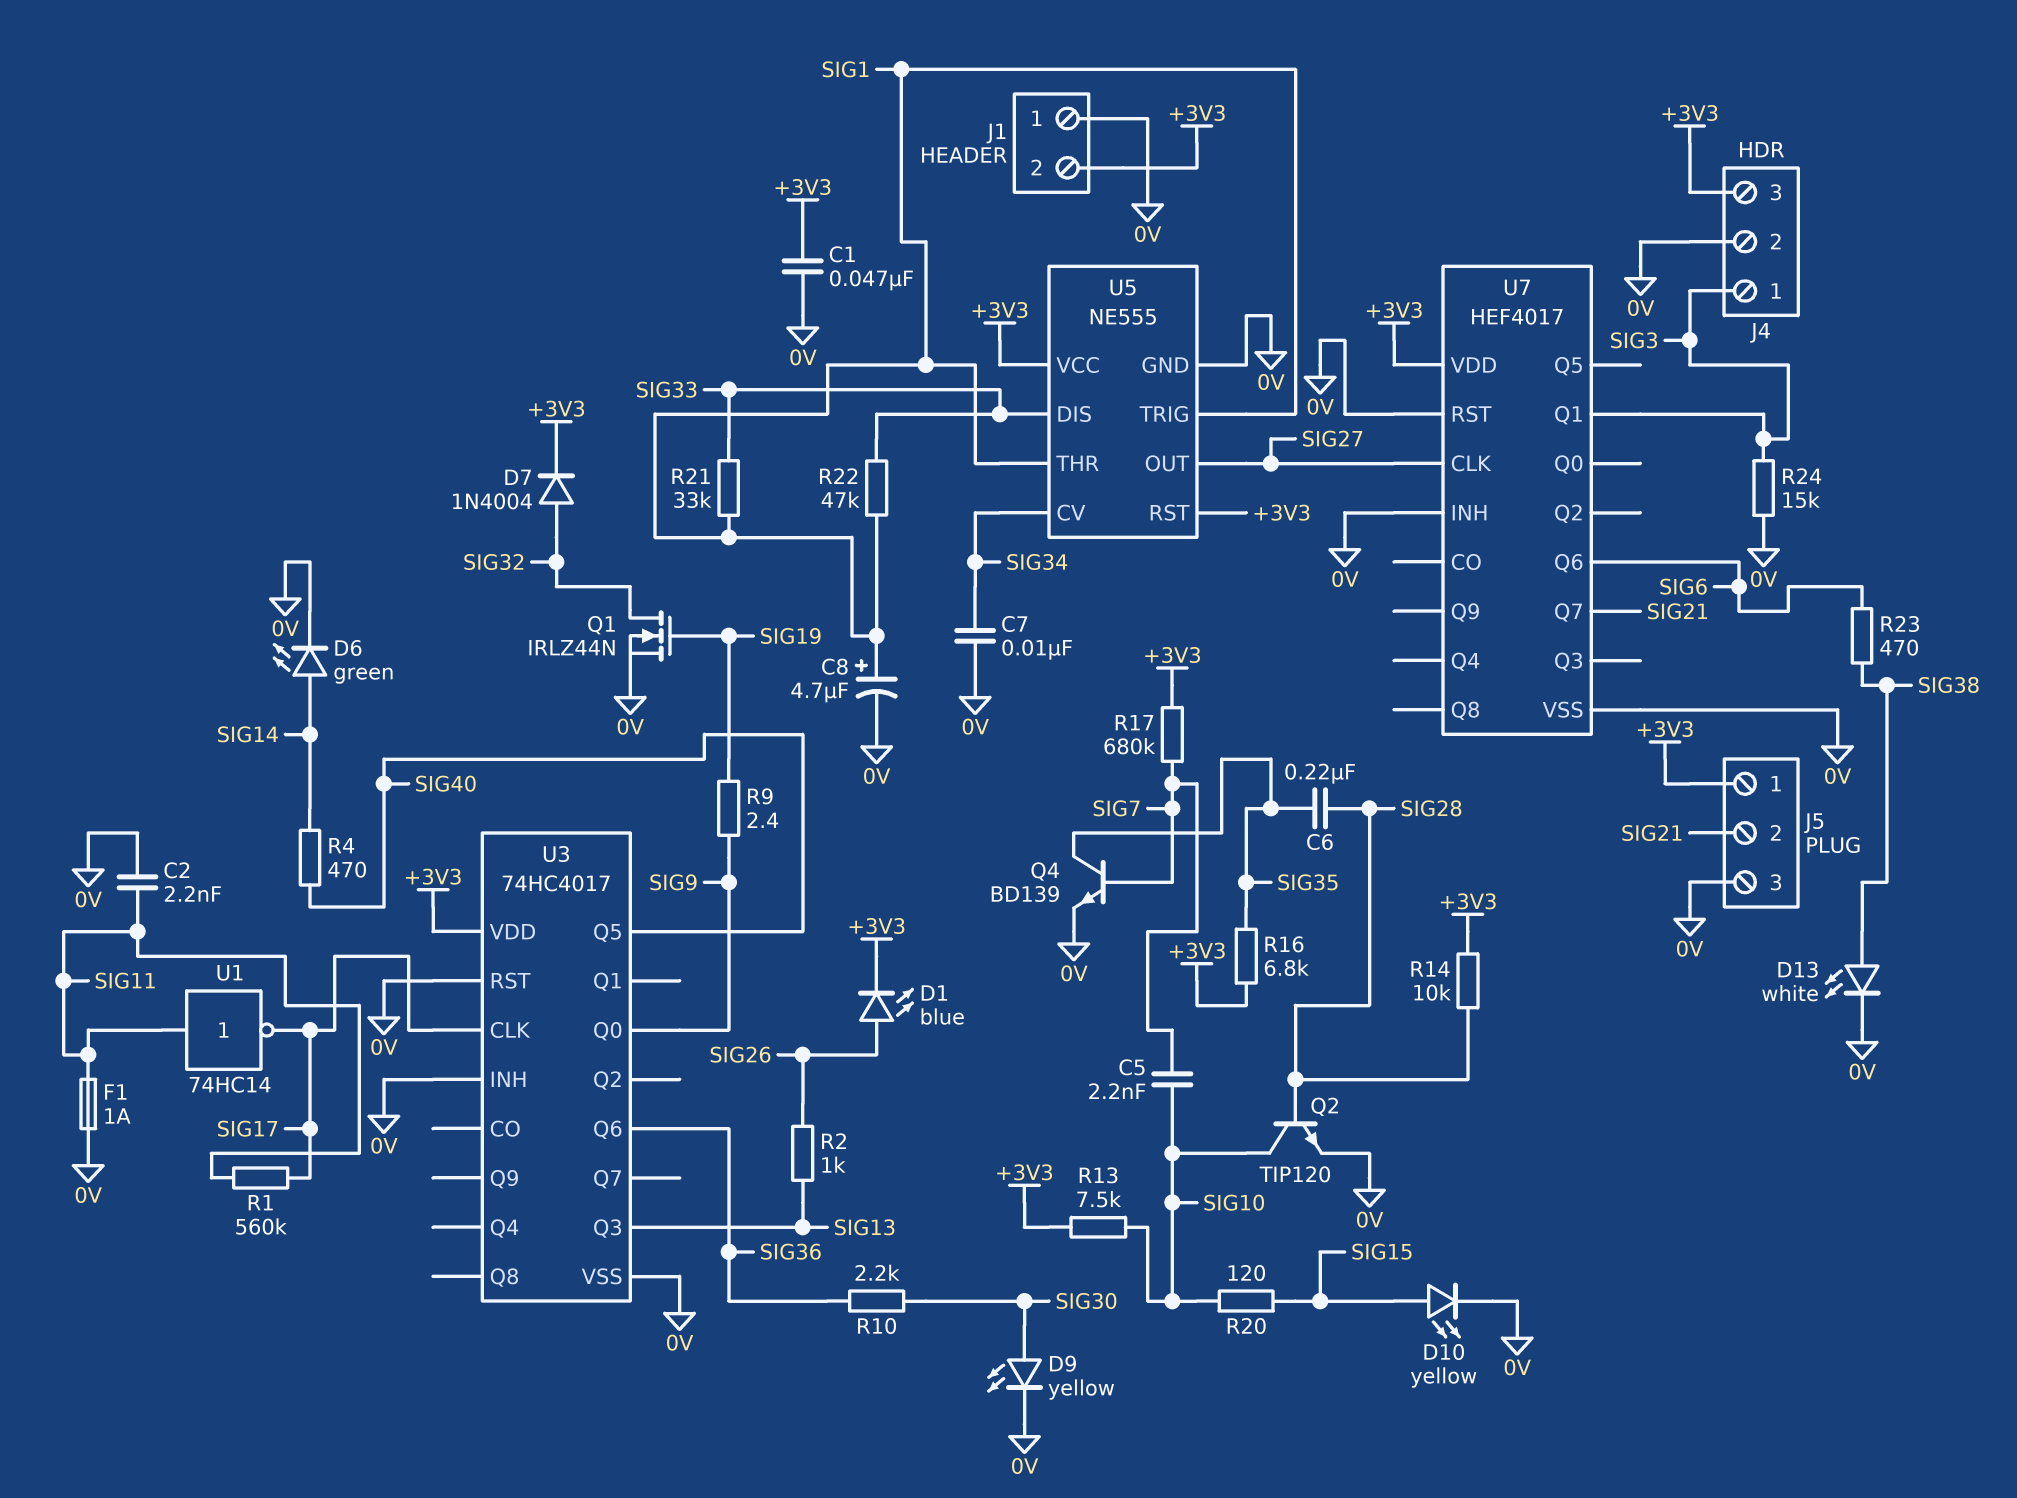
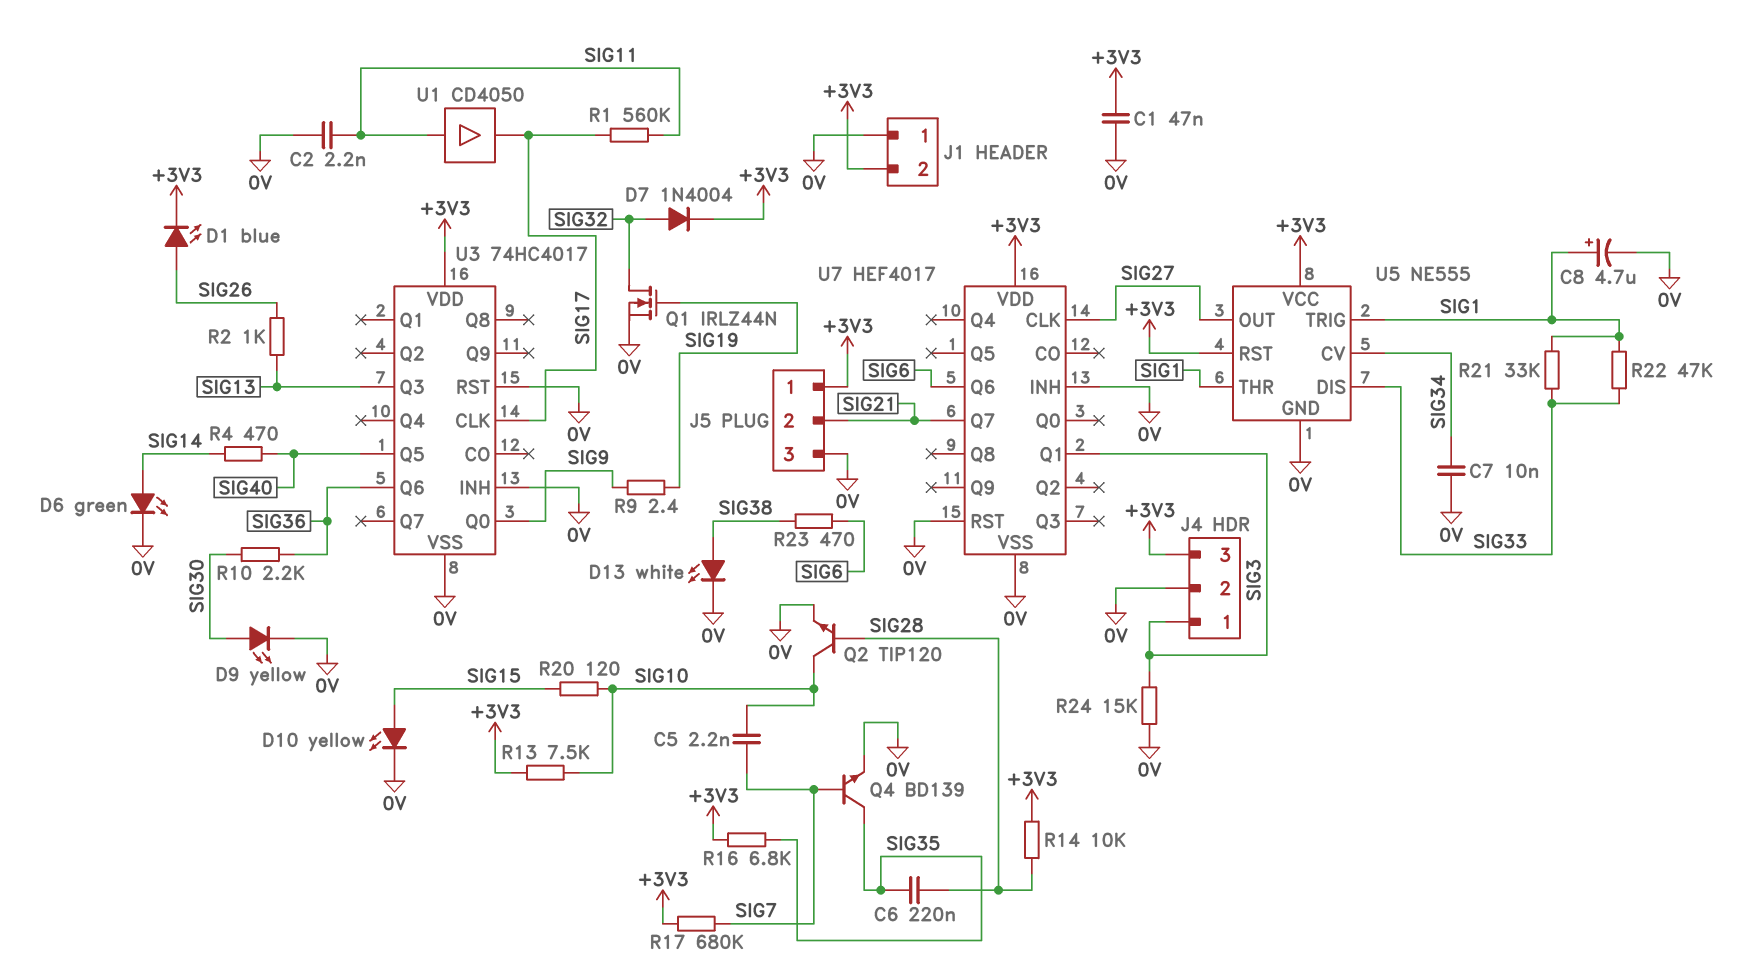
F1: 1A (0V, SIG11) -> none
U1: NOT 74HC14 (in SIG11, out SIG17) -> buffer CD4050 (in SIG11, out SIG17)

